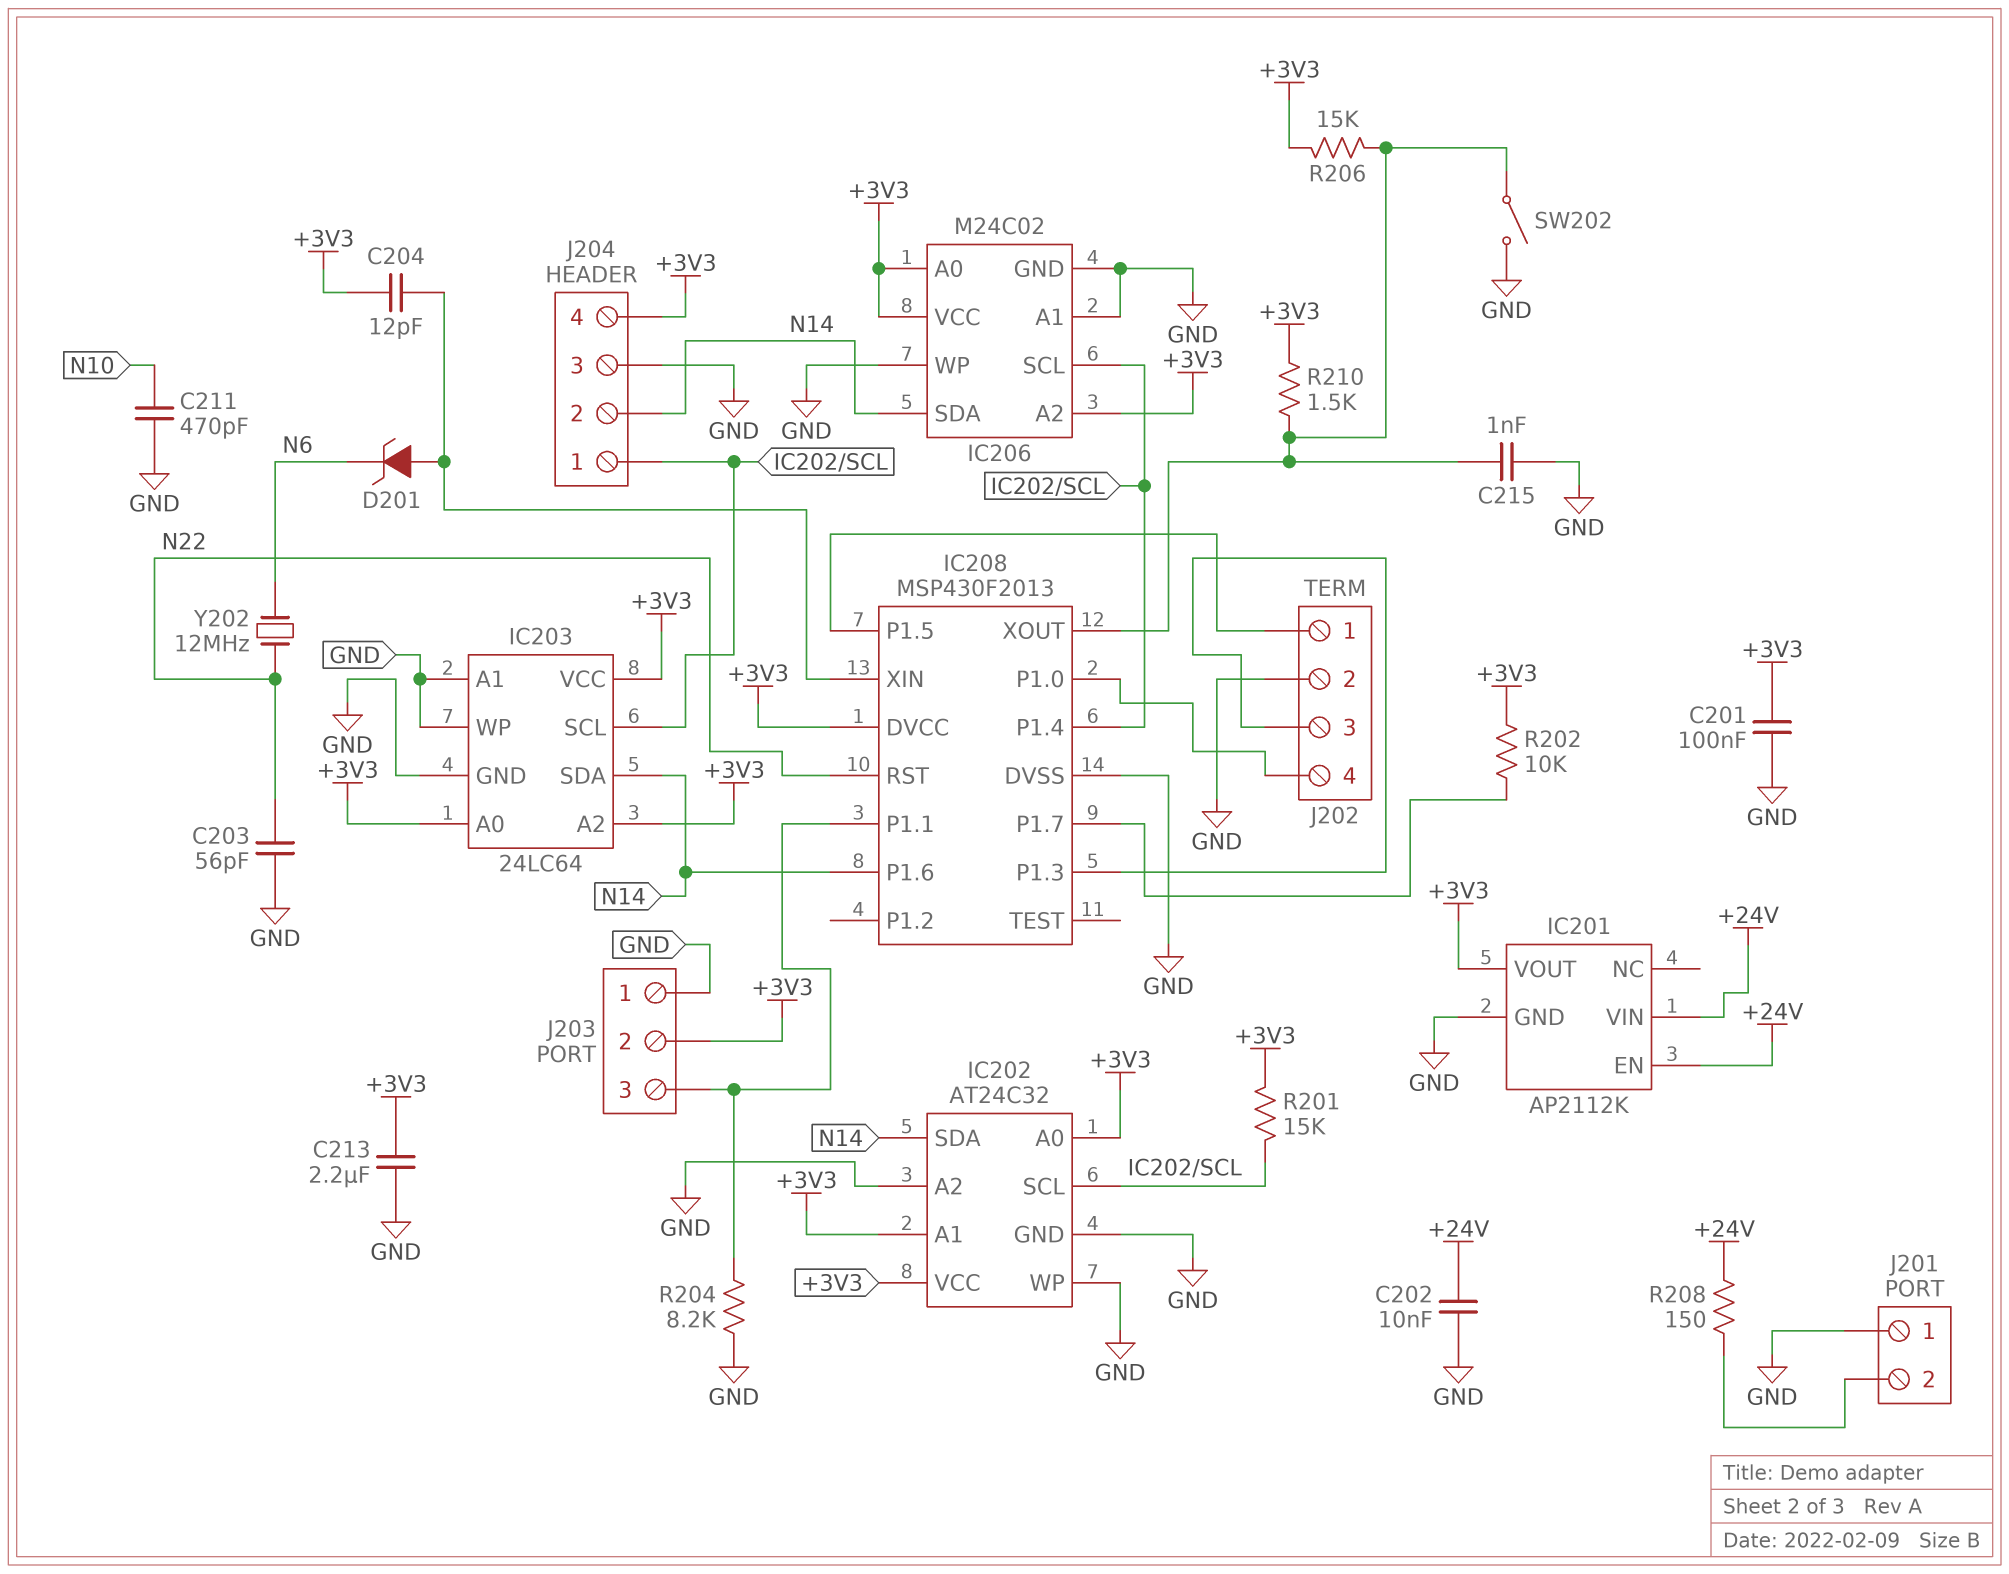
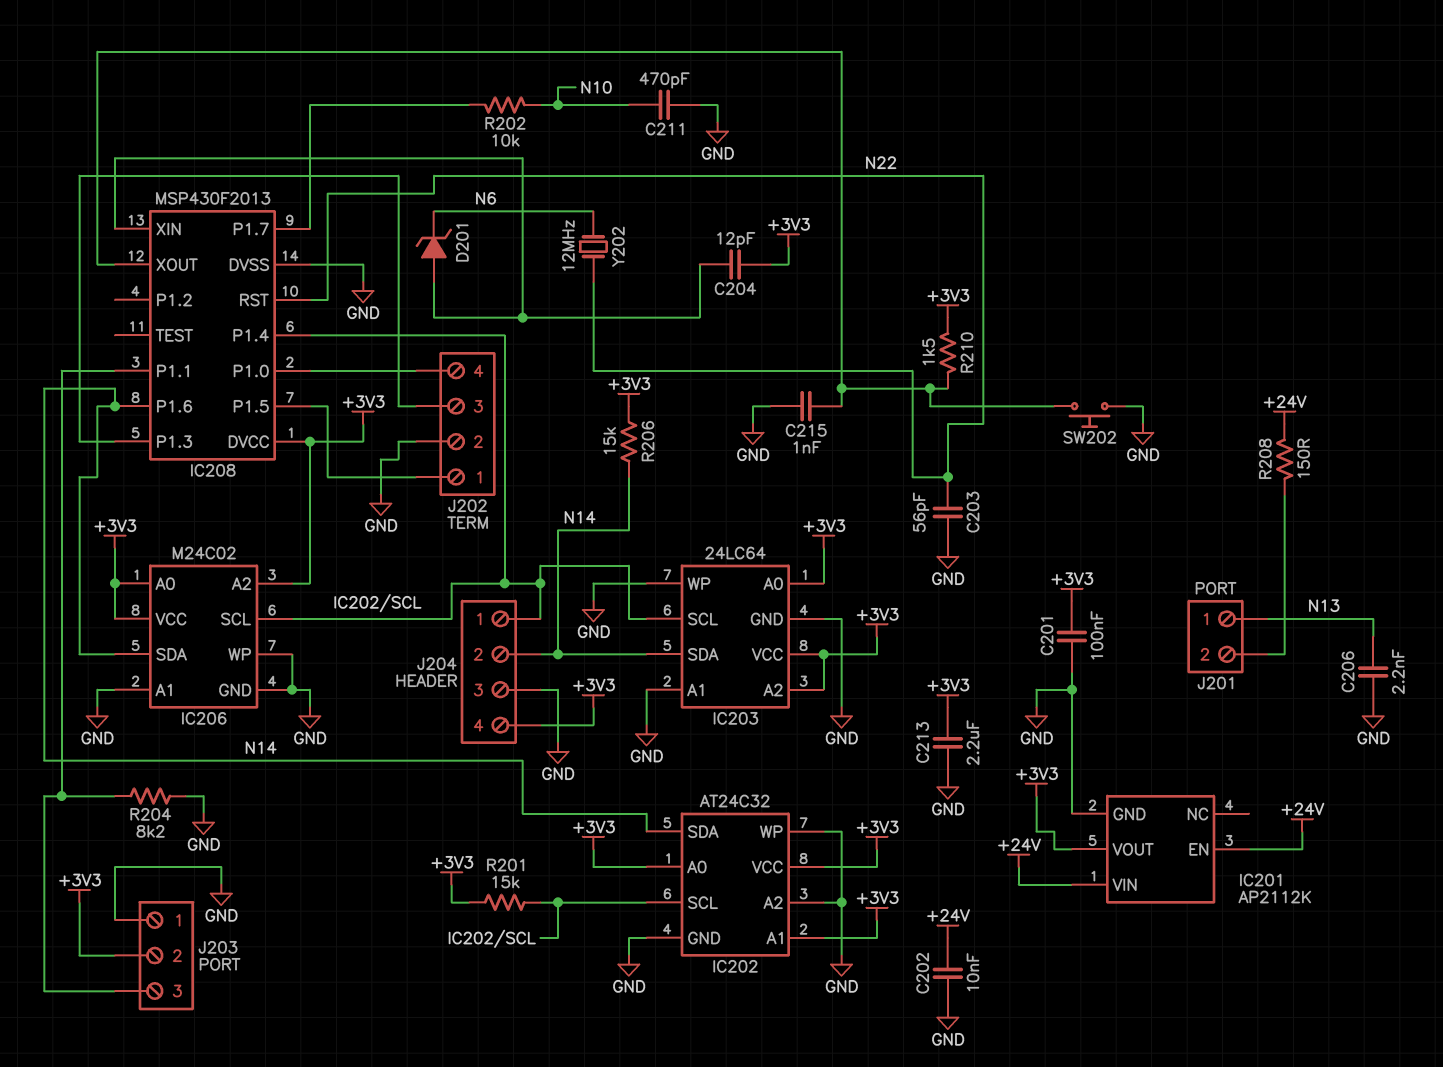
C206: none -> 2.2nF (GND, N13)
J201 pin 1: GND -> N13
R202: 10k (+3V3, IC208/P1.7) -> 10k (IC208/P1.7, N10)
R206: 15k (+3V3, IC208/XOUT) -> 15k (+3V3, N14)
SW202: switch (GND, IC208/XOUT) -> button (GND, IC208/XOUT)

